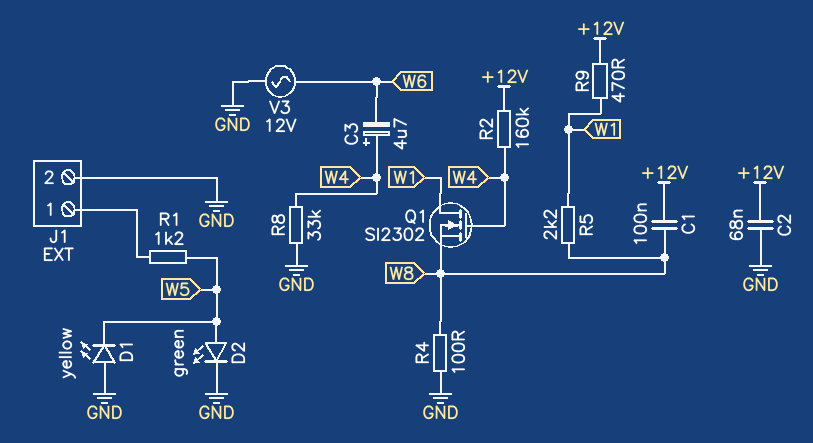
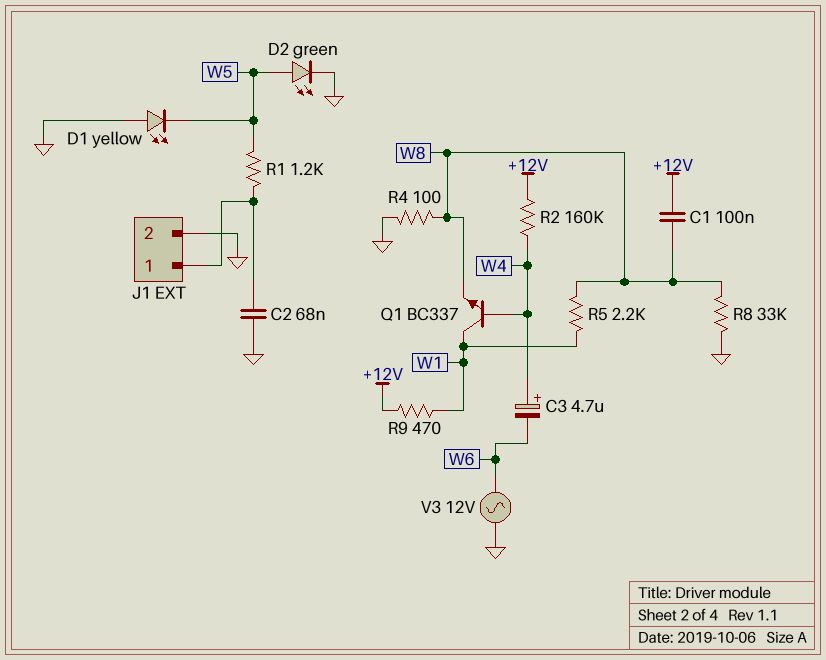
C2: 68nF (+12V, GND) -> 68nF (GND, J1/1)
Q1: NMOS SI2302 (G W4, D W1, S W8) -> NPN BC337 (B W4, C W1, E W8)
R8: 33k (GND, W4) -> 33k (GND, W8)

